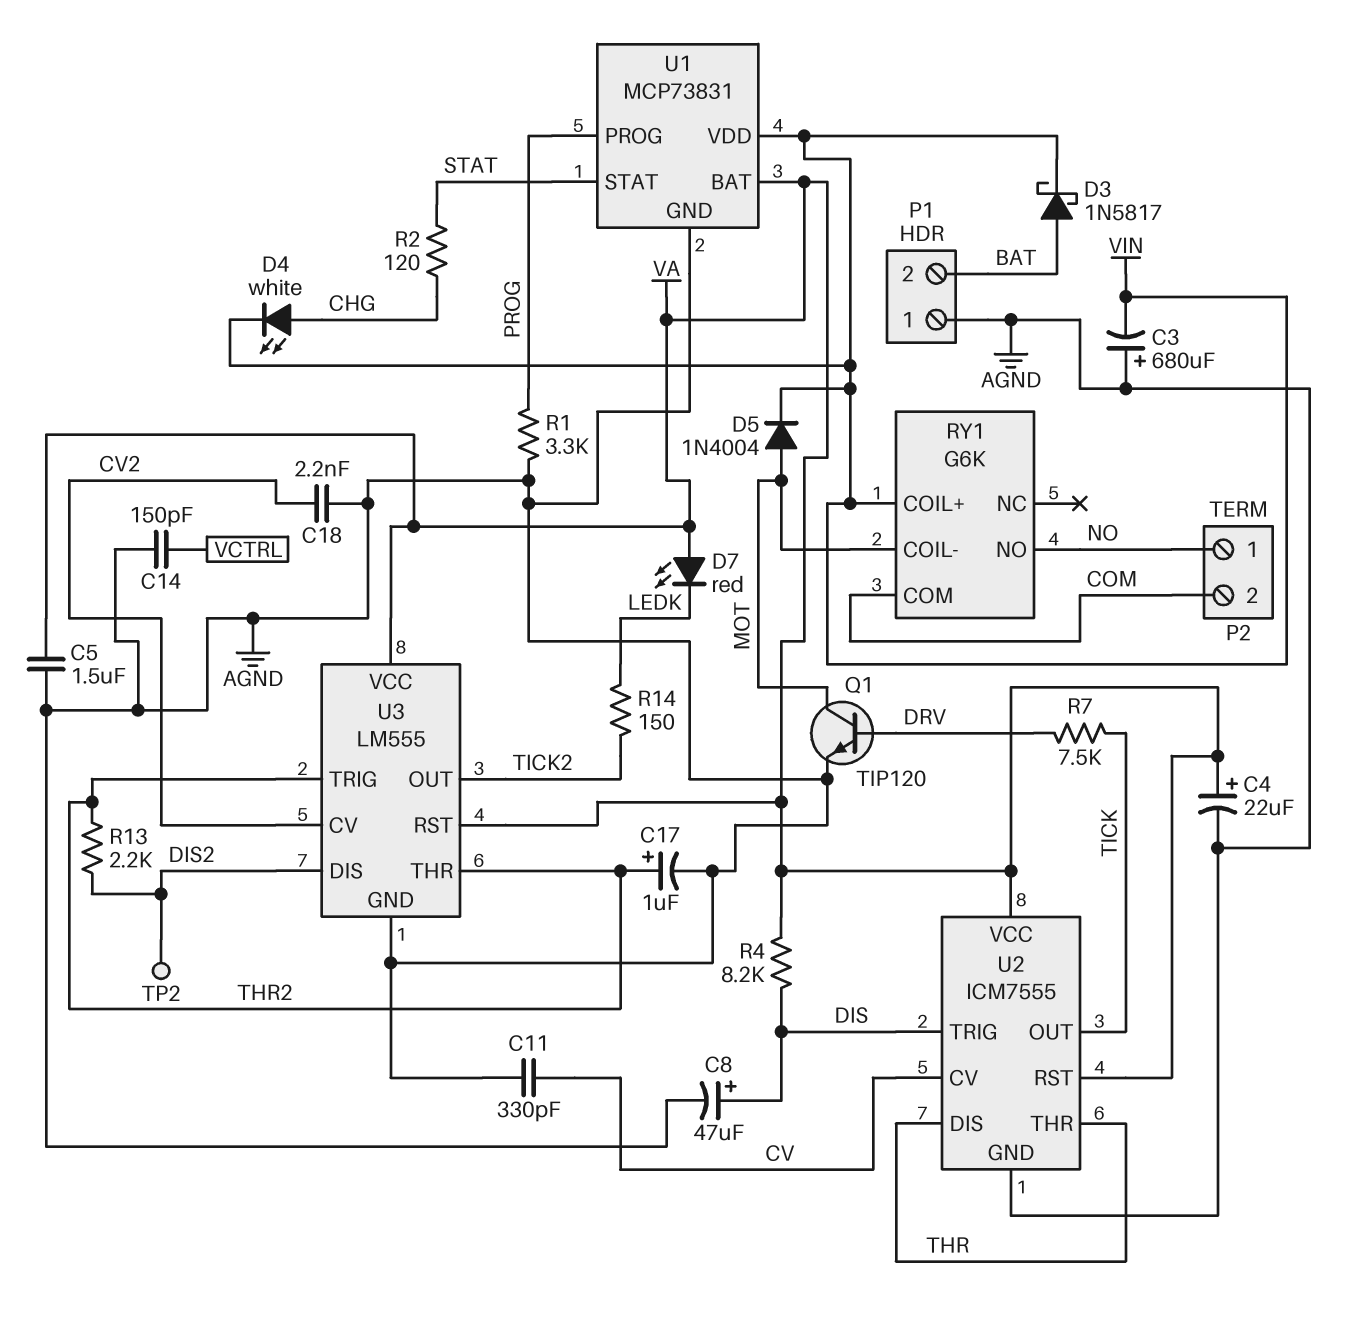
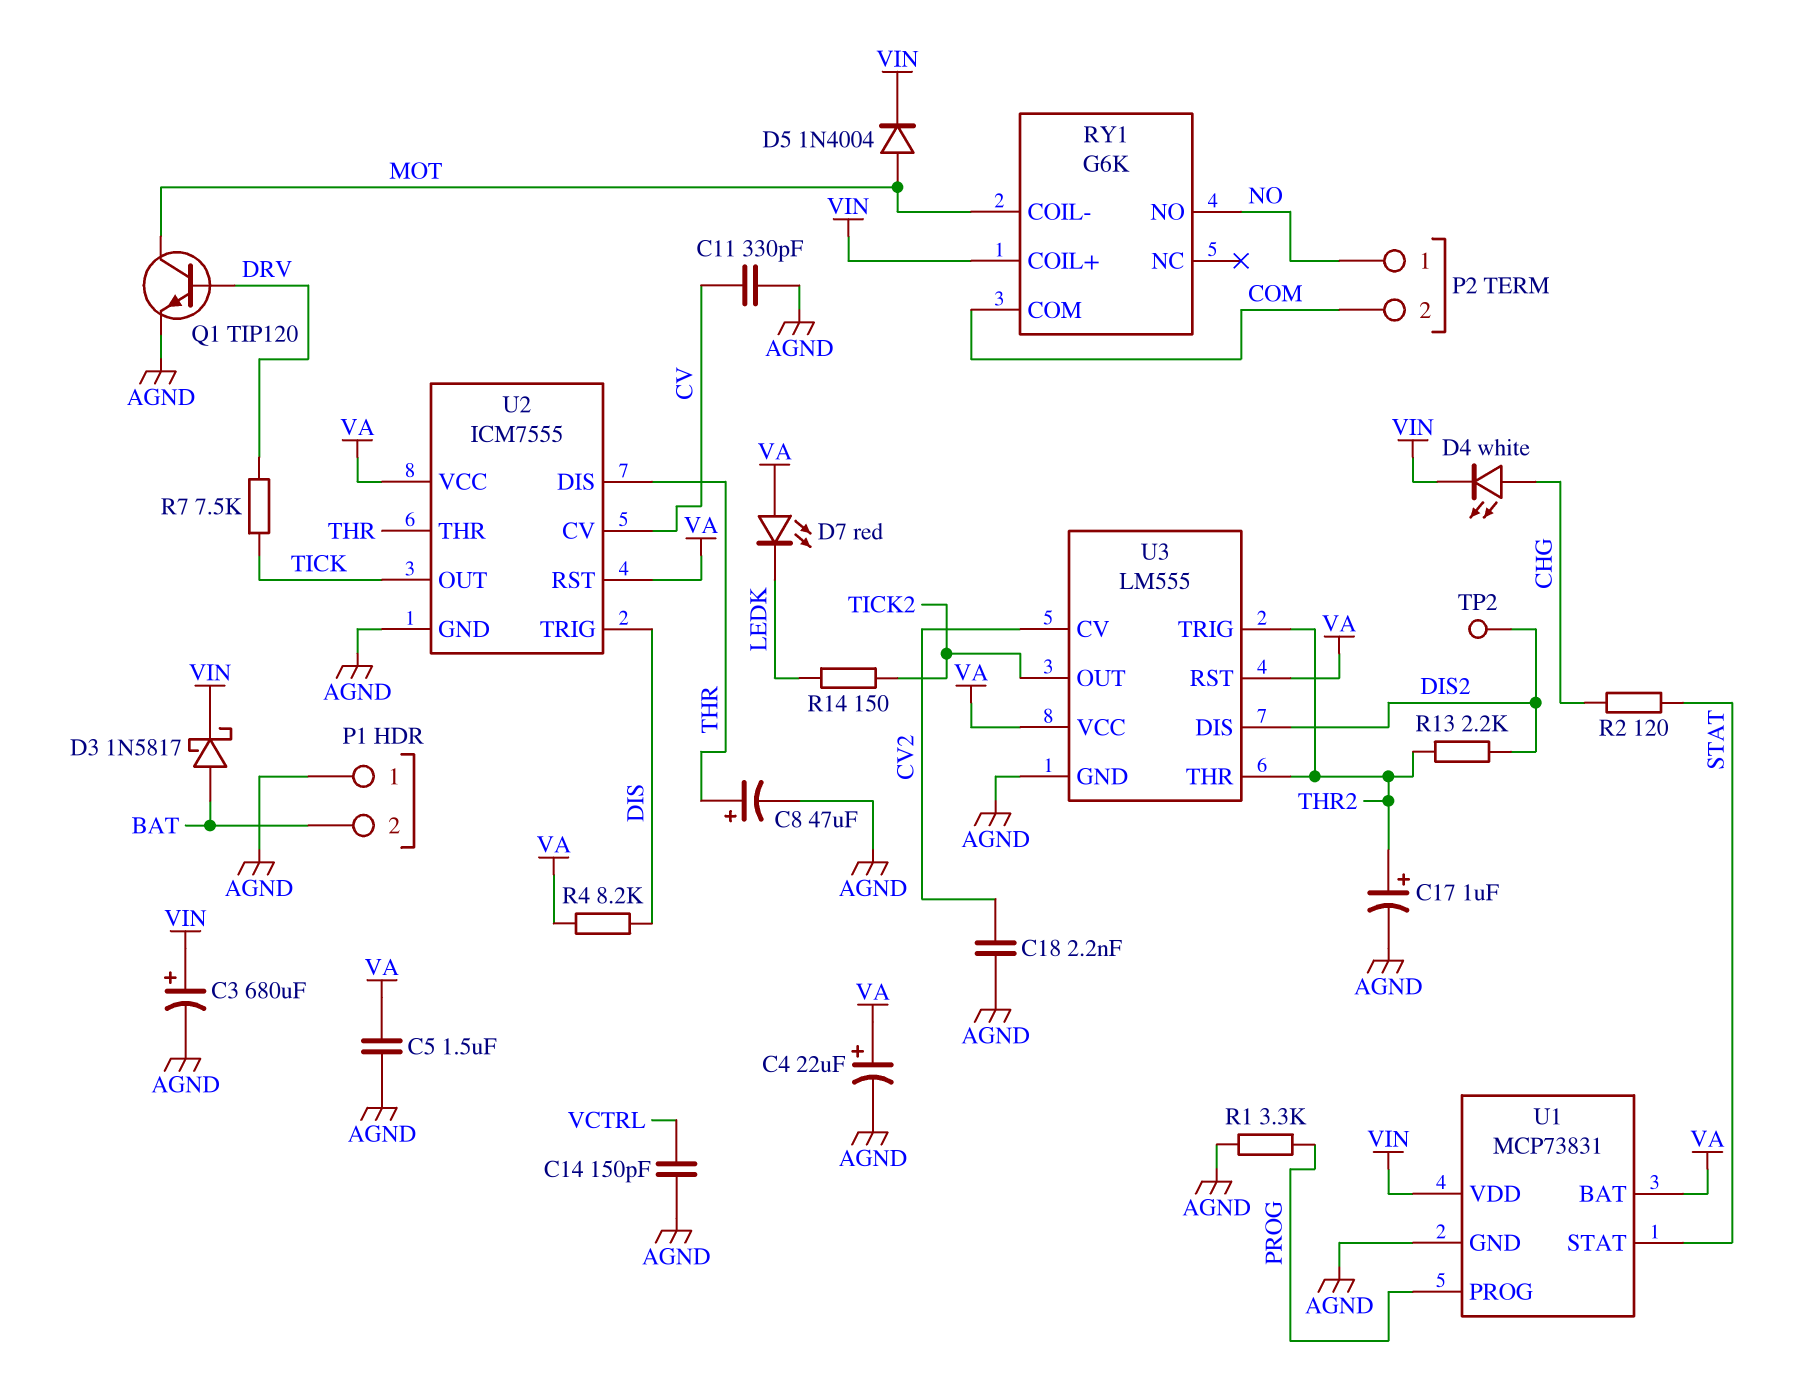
C3: 680uF (plus AGND, minus VIN) -> 680uF (plus VIN, minus AGND)
C8: 47uF (plus DIS, minus AGND) -> 47uF (plus THR, minus AGND)

